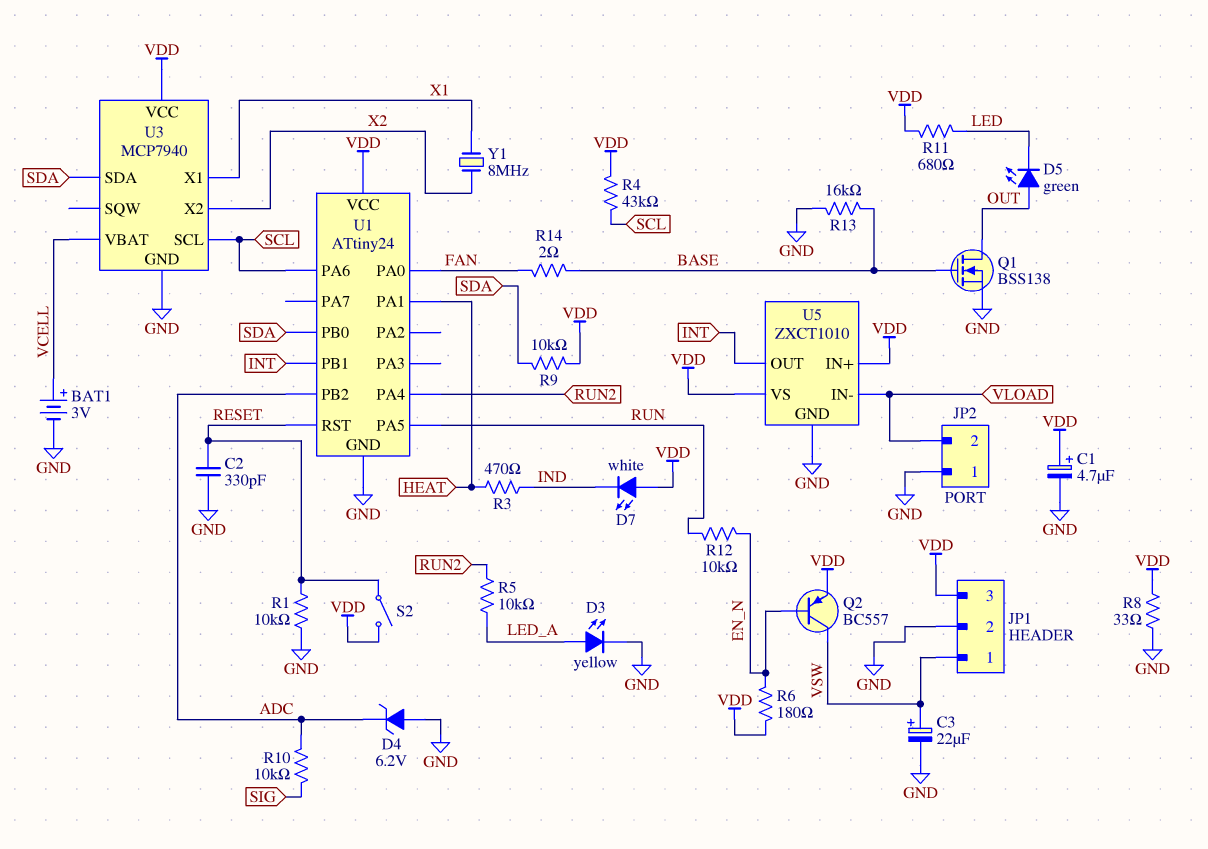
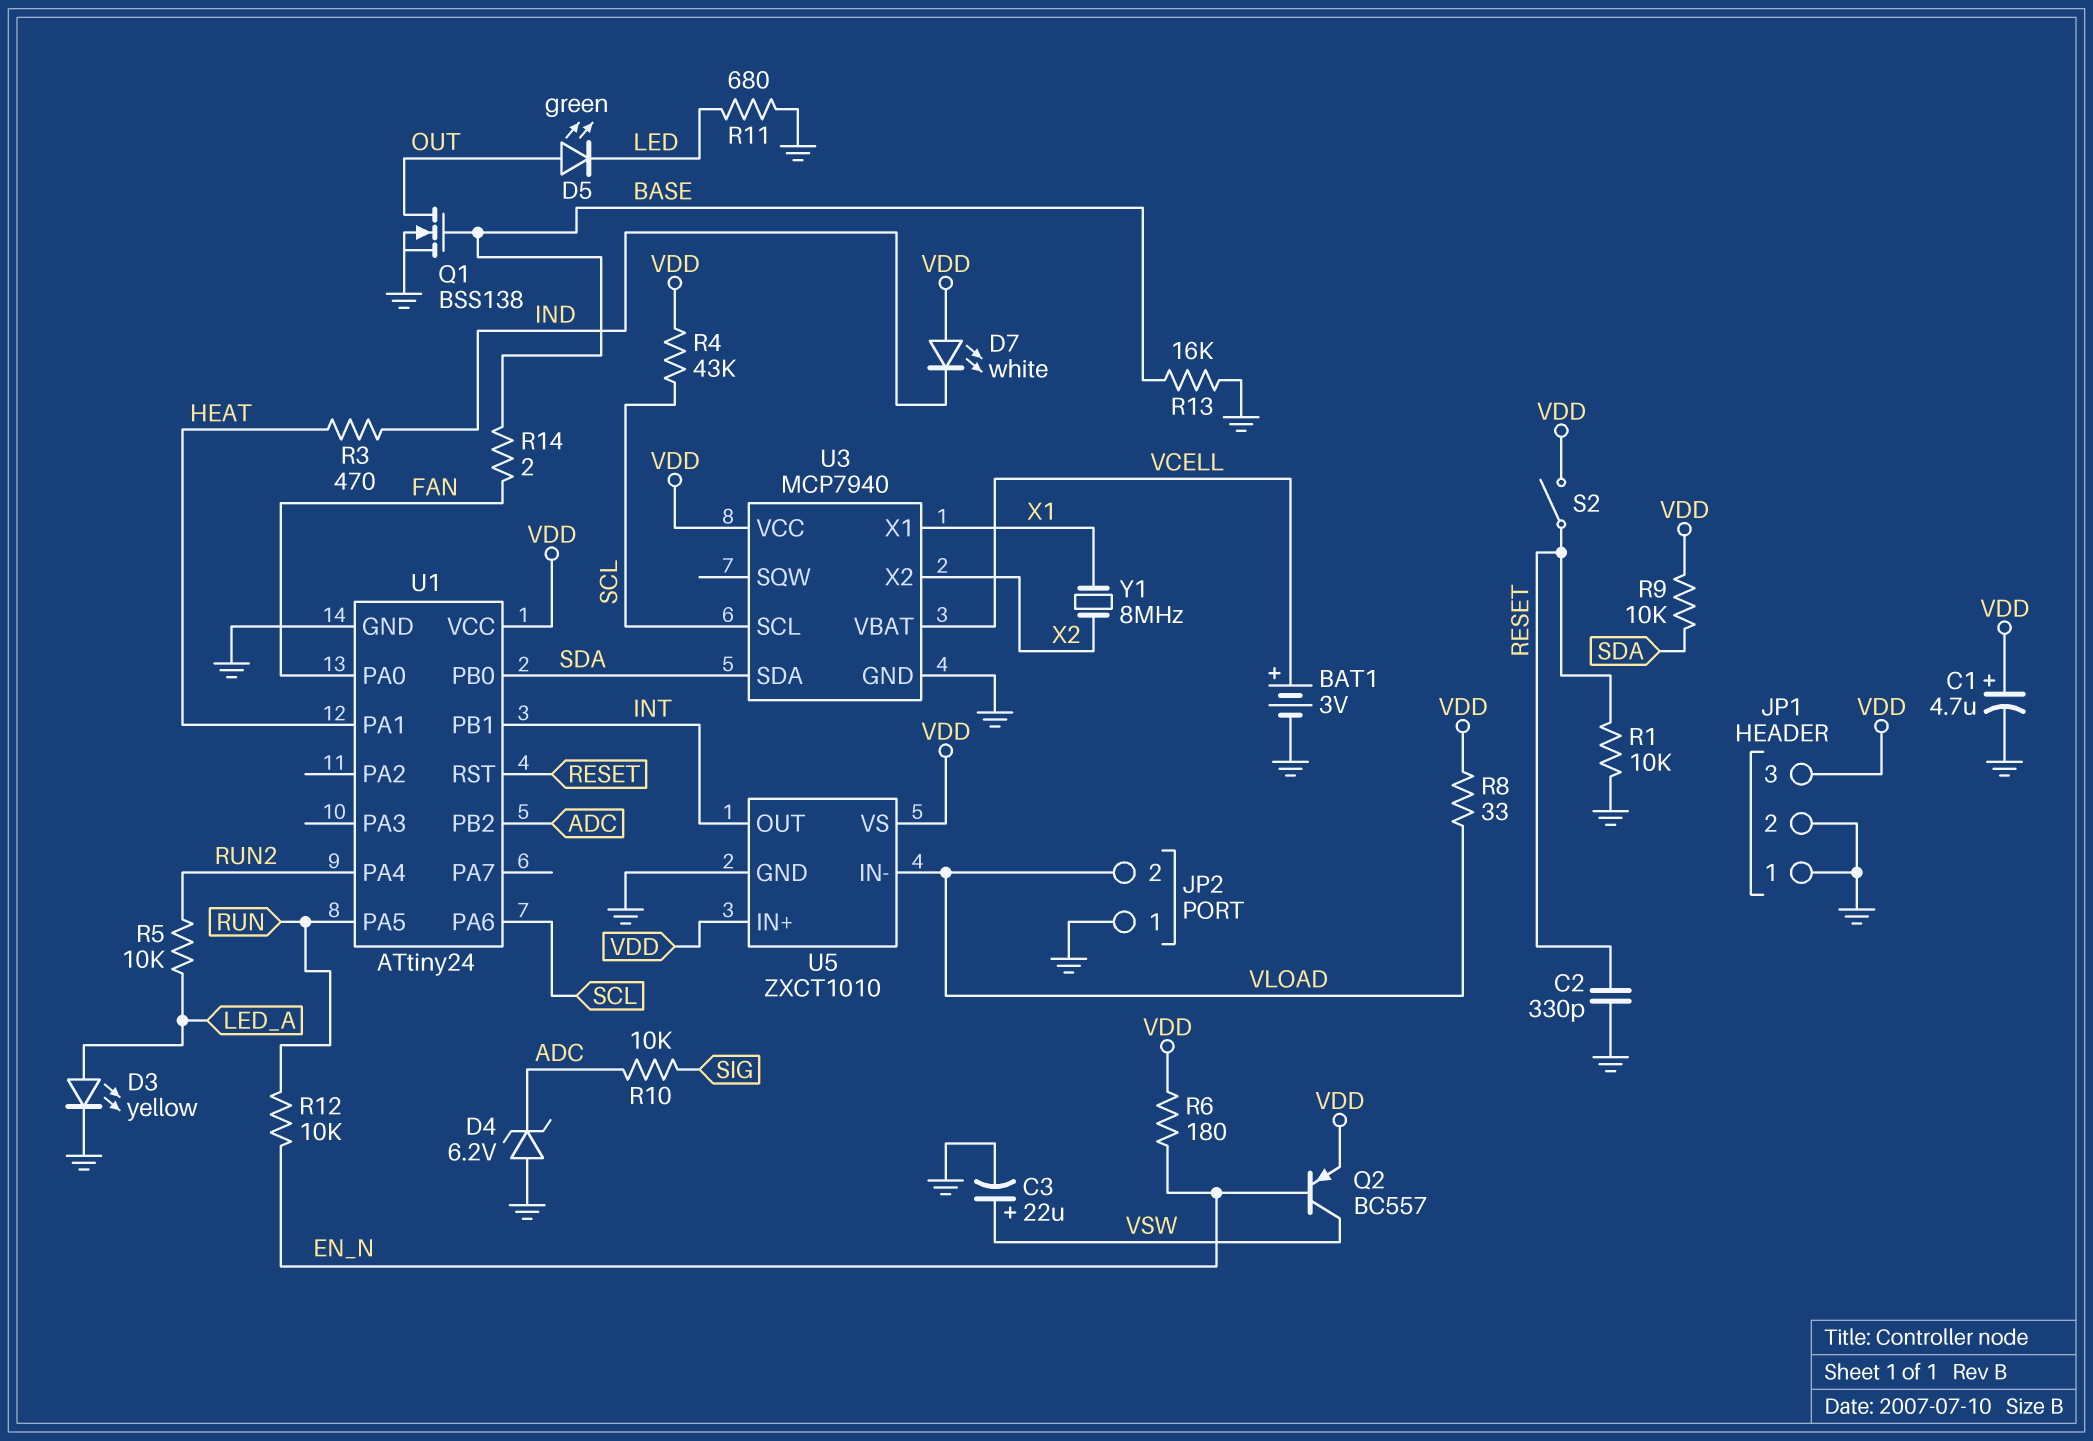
JP1 pin 1: VSW -> GND
R8: 33 (GND, VDD) -> 33 (VDD, VLOAD)
R11: 680 (LED, VDD) -> 680 (GND, LED)

